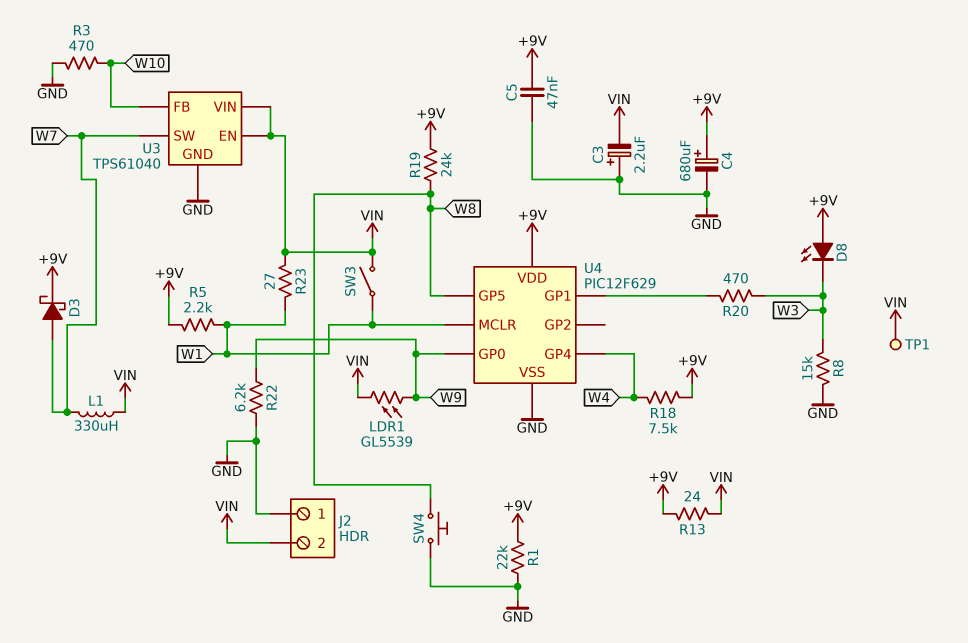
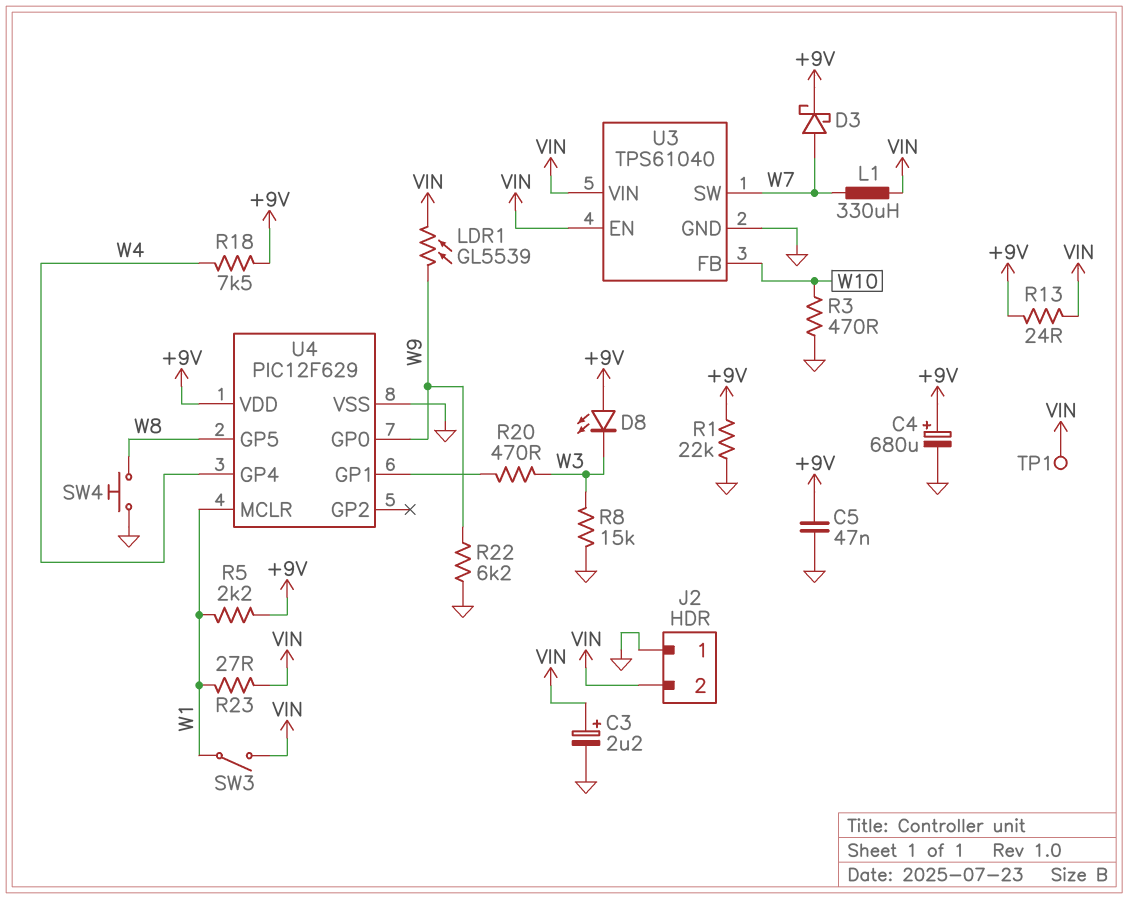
C3: 2.2uF (plus GND, minus VIN) -> 2.2uF (plus VIN, minus GND)
R19: 24k (+9V, W8) -> none

